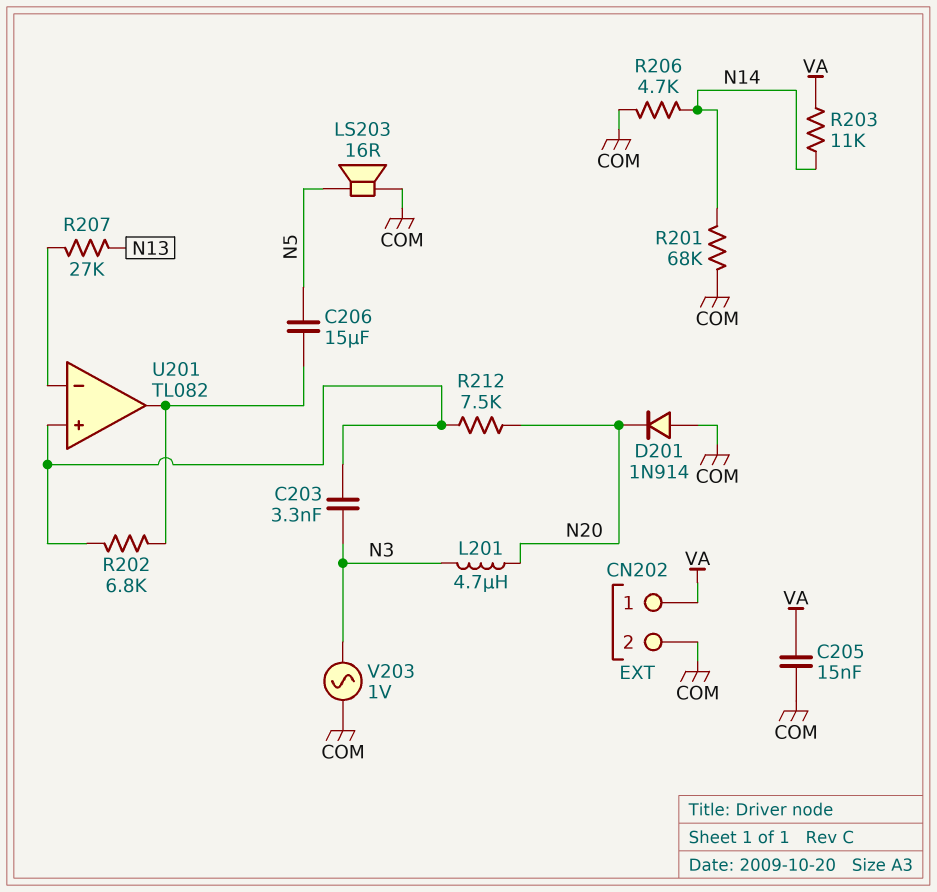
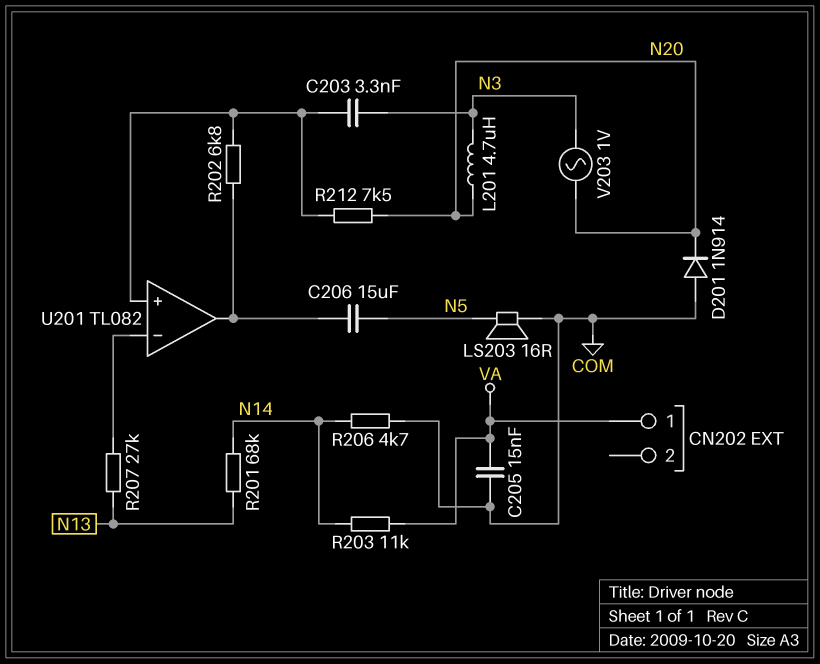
CN202 pin 2: COM -> none
R201: 68k (COM, N14) -> 68k (N13, N14)
V203: AC 1V (COM, N3) -> AC 1V (N3, N20)

